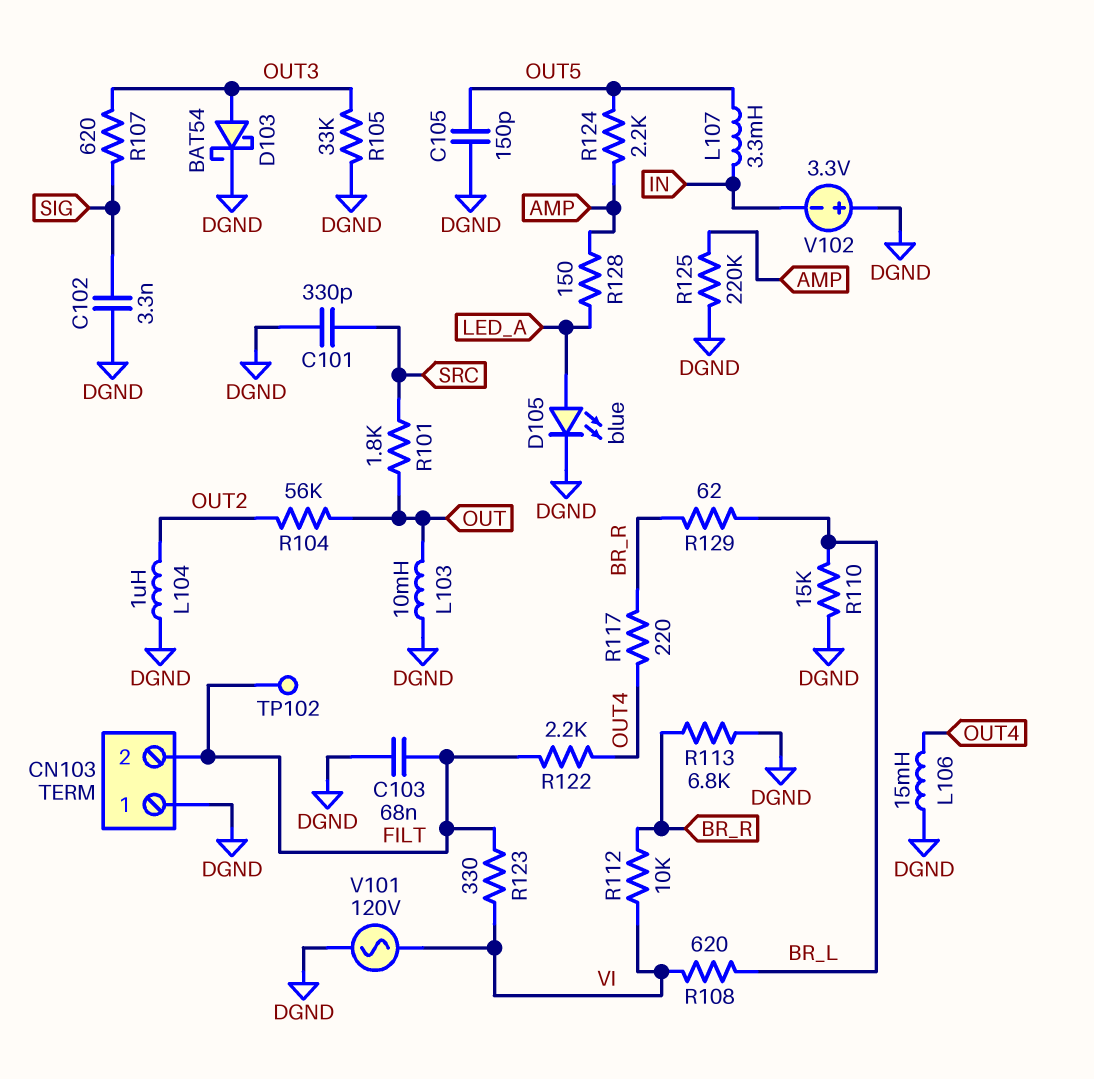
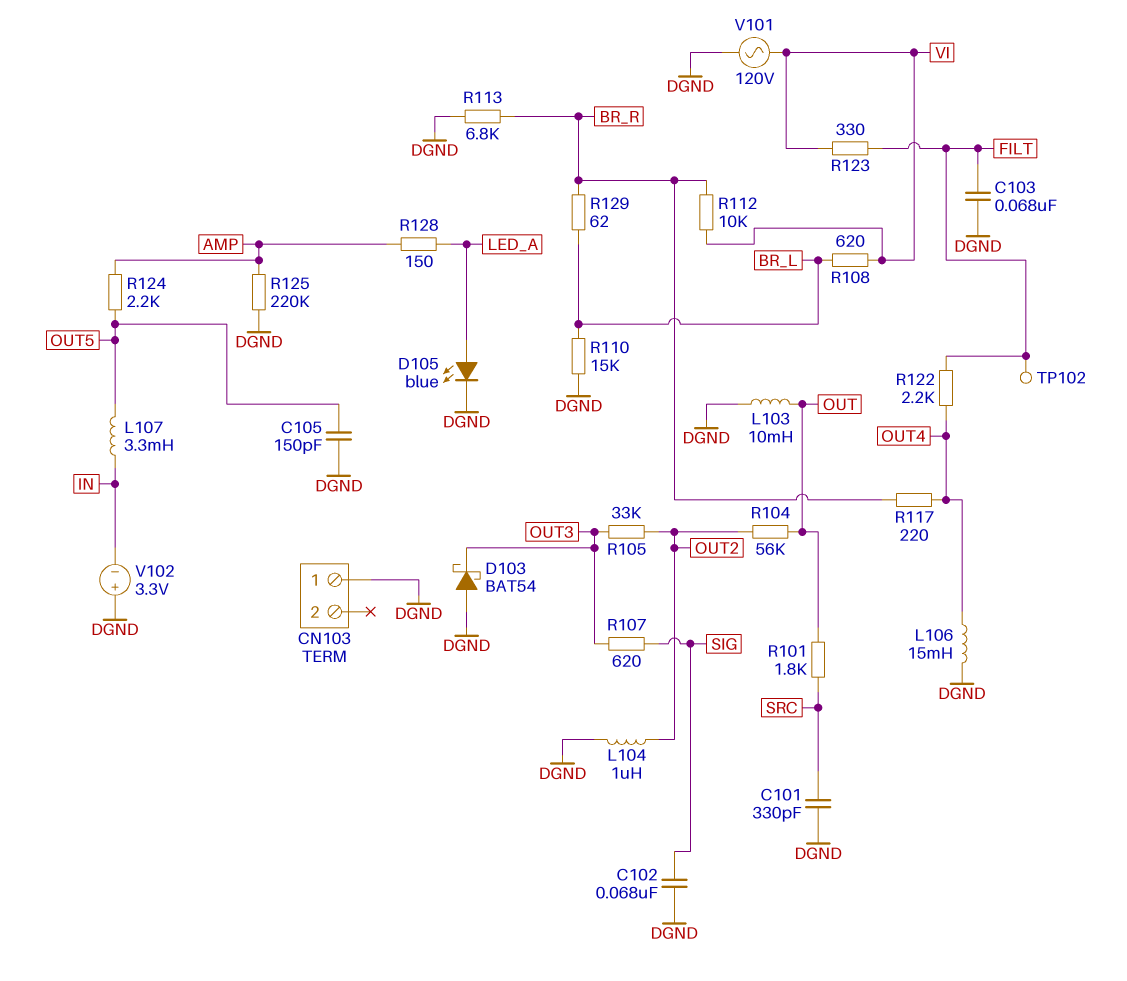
C102: 3.3nF (DGND, SIG) -> 68nF (DGND, SIG)
CN103 pin 2: FILT -> none
D103: schottky BAT54 (A OUT3, K DGND) -> schottky BAT54 (A DGND, K OUT3)
R105: 33k (DGND, OUT3) -> 33k (OUT2, OUT3)

